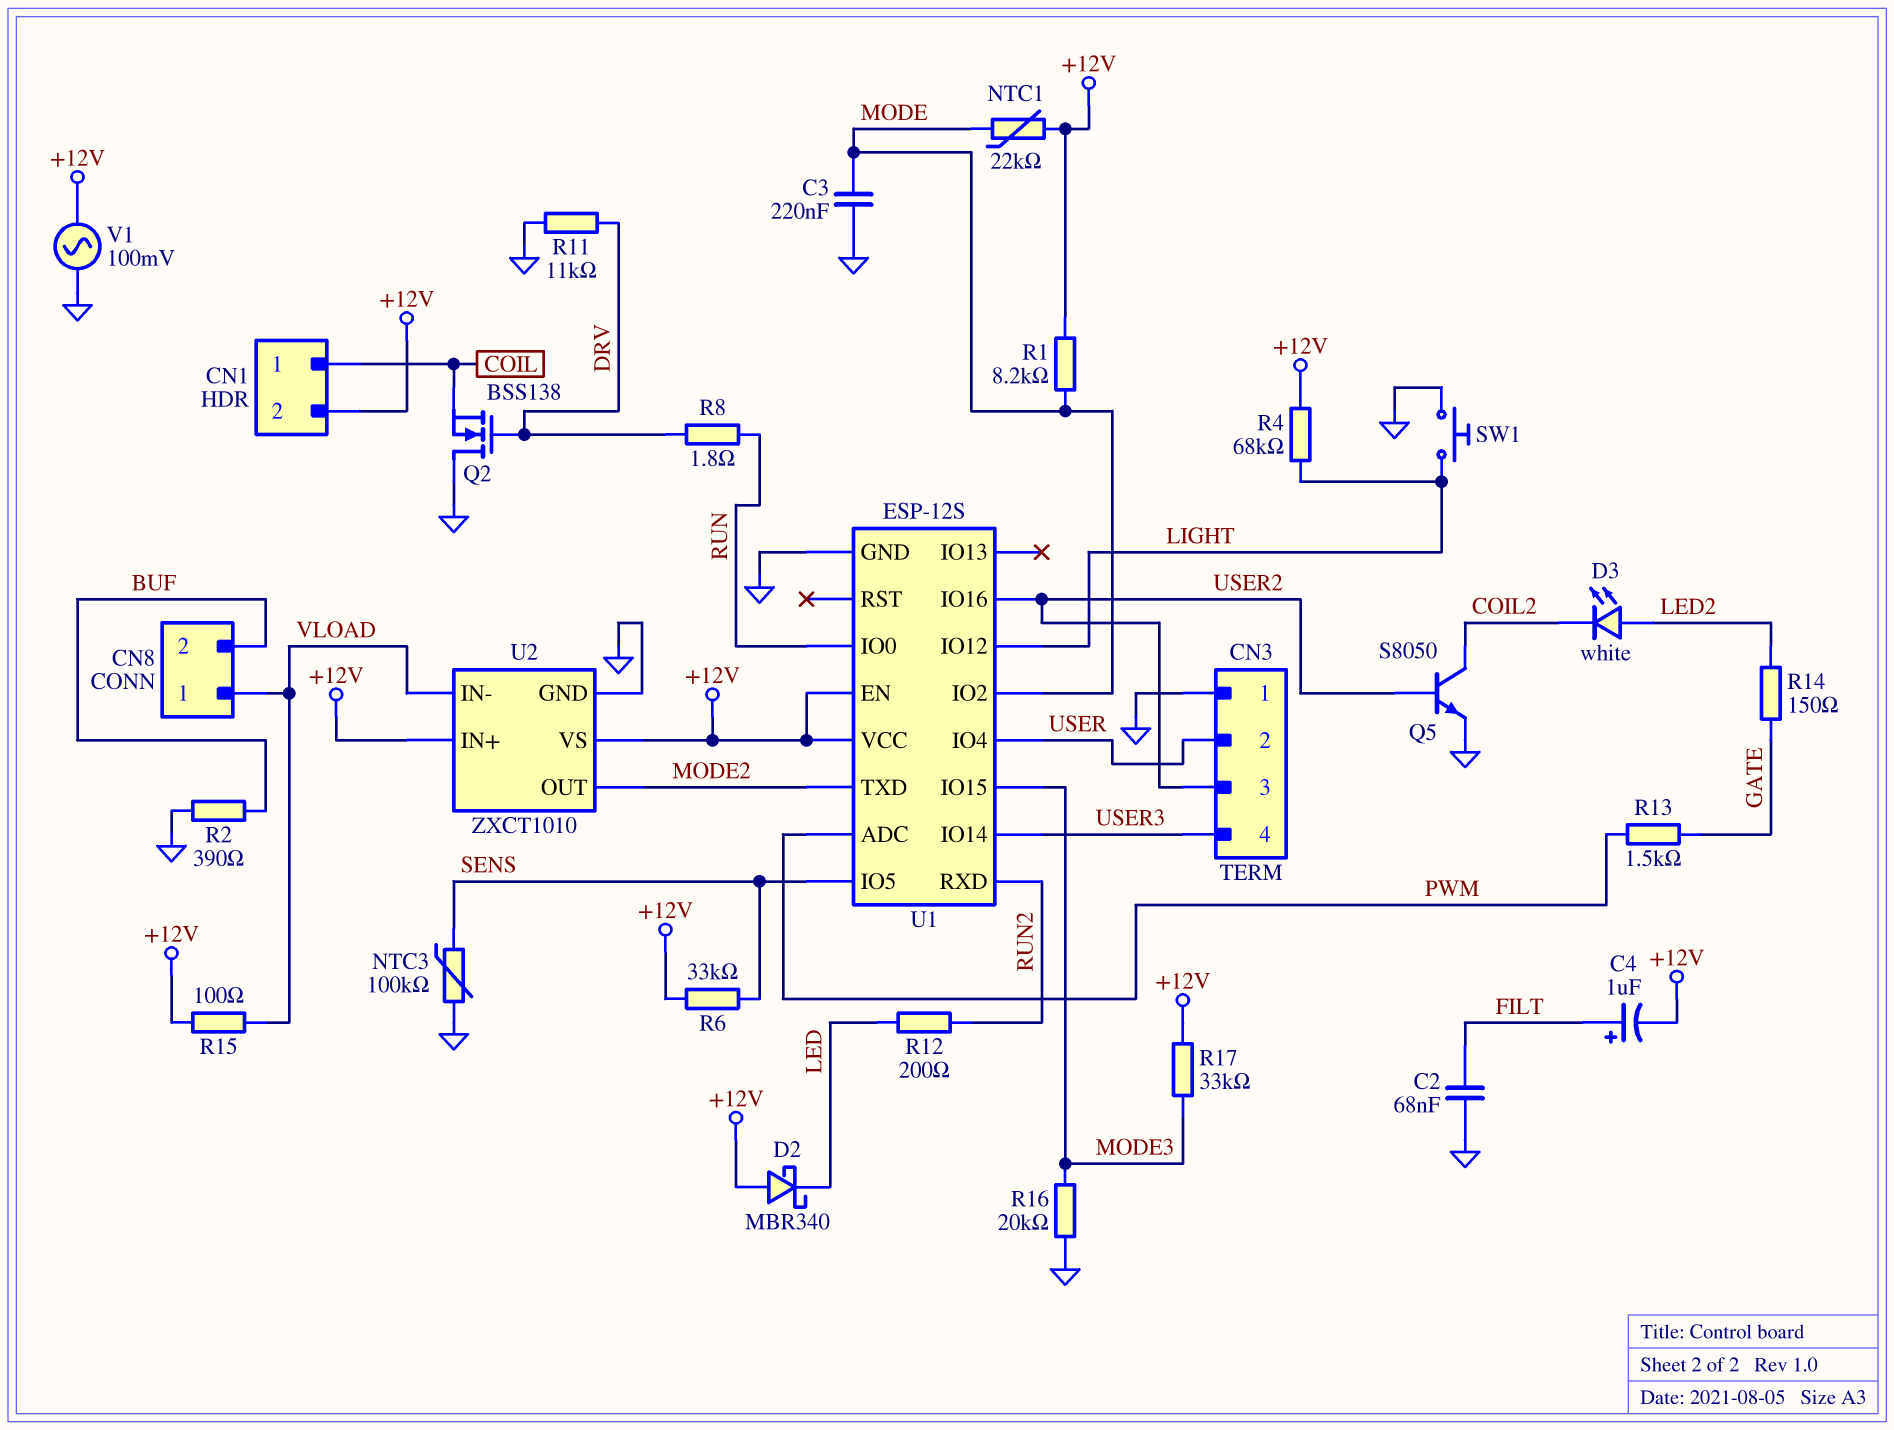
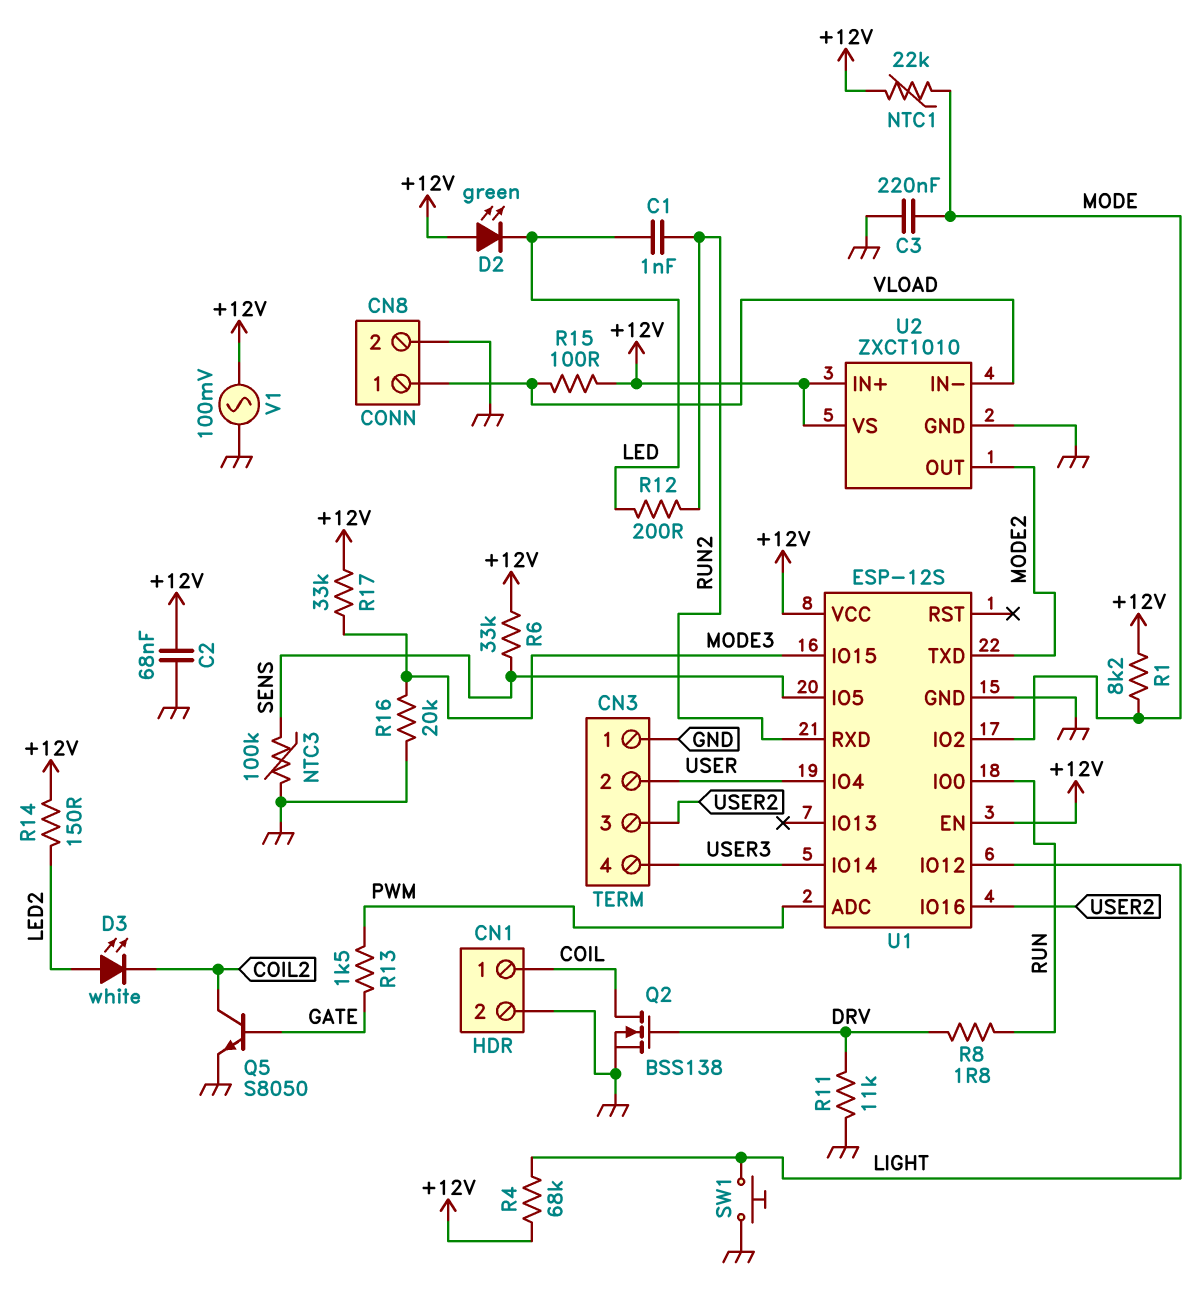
C1: none -> 1nF (LED, RUN2)
C2: 68nF (FILT, GND) -> 68nF (+12V, GND)
C4: 1uF (plus FILT, minus +12V) -> none
CN1 pin 2: +12V -> GND
CN8 pin 2: BUF -> GND
D2: schottky MBR340 (A +12V, K LED) -> LED green (A +12V, K LED)
Q2: NMOS BSS138 (G DRV, D GND, S COIL) -> NMOS BSS138 (G DRV, D COIL, S GND)
Q5: NPN S8050 (B USER2, C COIL2, E GND) -> NPN S8050 (B GATE, C COIL2, E GND)
R2: 390 (BUF, GND) -> none
R14: 150 (GATE, LED2) -> 150 (+12V, LED2)

